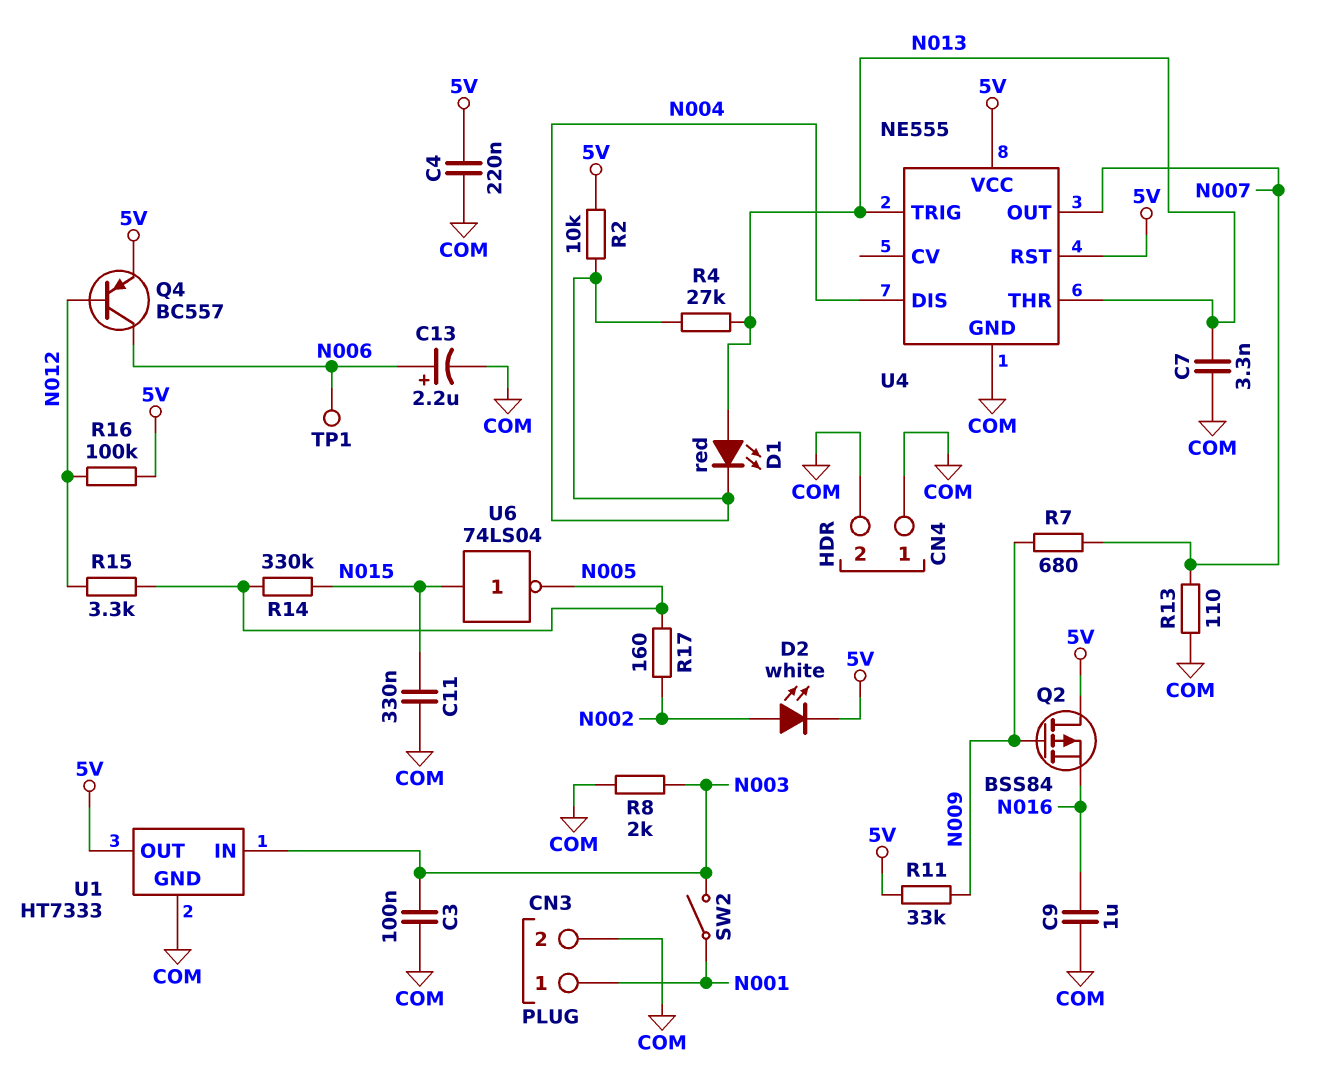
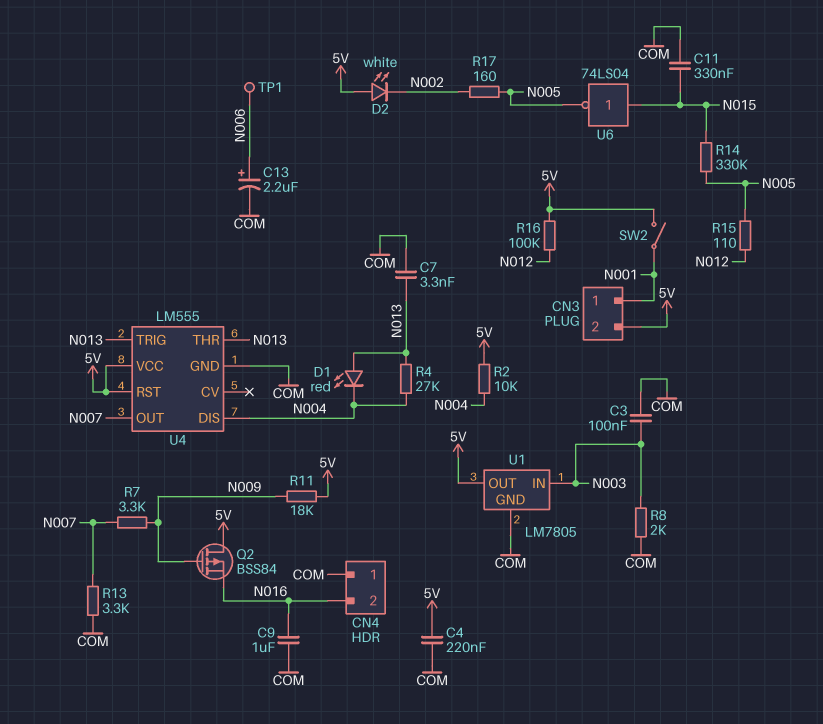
CN3 pin 2: COM -> 5V
CN4 pin 2: COM -> N016
D2: LED white (A N002, K 5V) -> LED white (A 5V, K N002)
Q4: PNP BC557 (B N012, C N006, E 5V) -> none
R7: 680 (N007, N009) -> 3.3k (N007, N009)
R11: 33k (5V, N009) -> 18k (5V, N009)
R13: 110 (COM, N007) -> 3.3k (COM, N007)
R15: 3.3k (N005, N012) -> 110 (N005, N012)
SW2: switch (N001, N003) -> switch (5V, N001)
U1: HT7333 -> LM7805
U4: NE555 -> LM555

